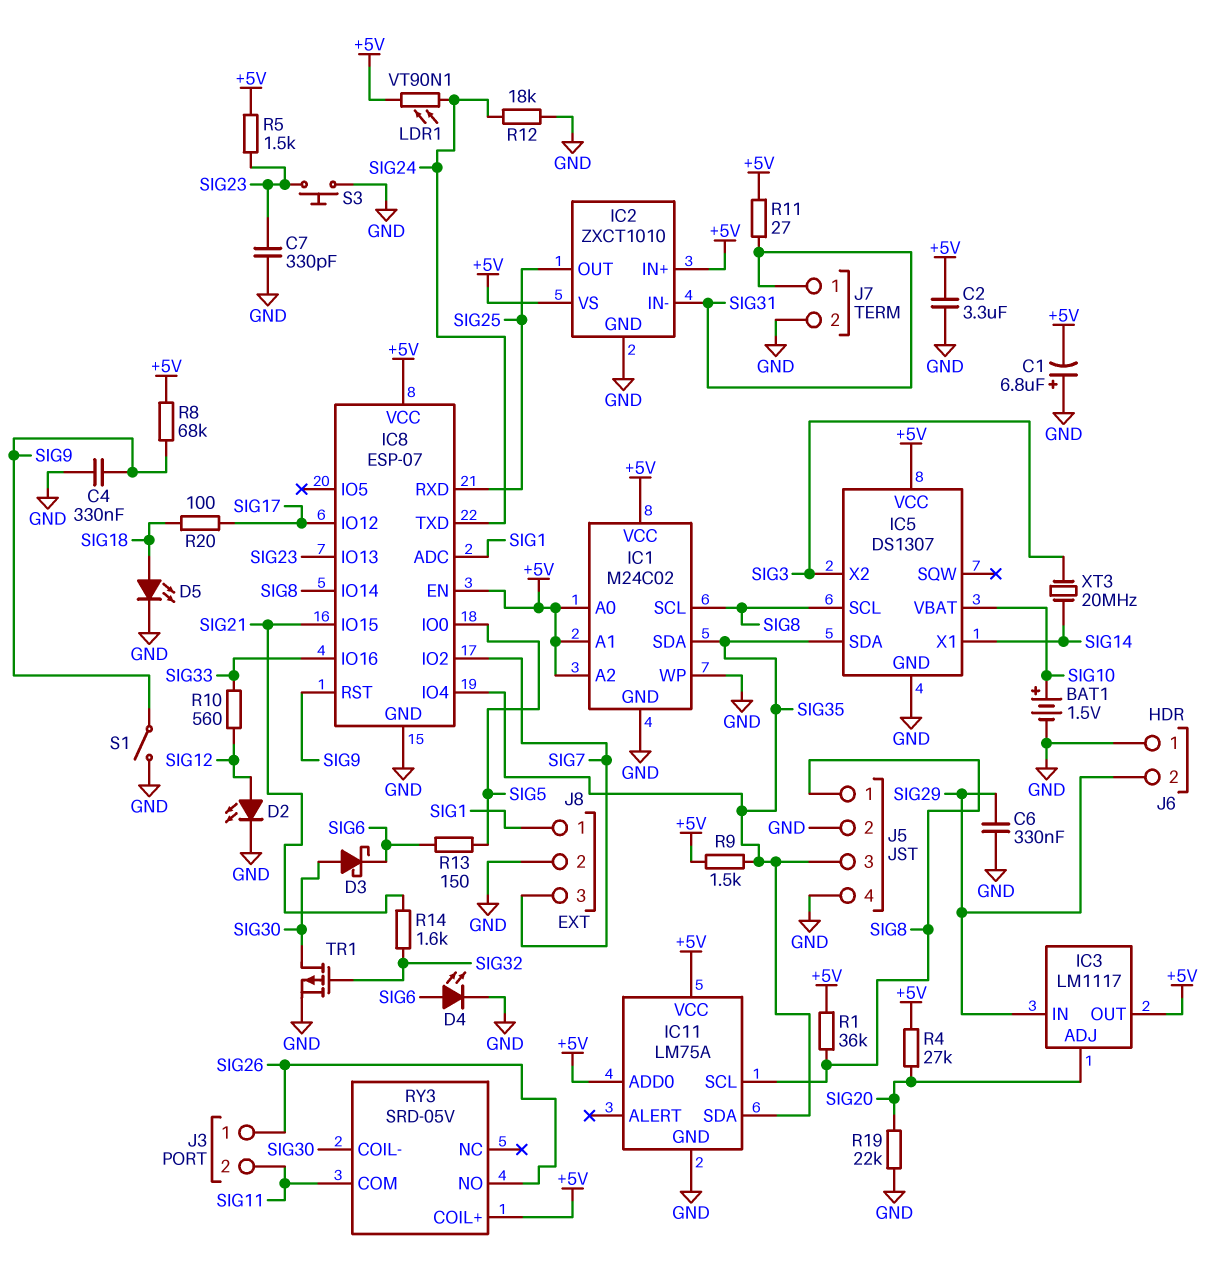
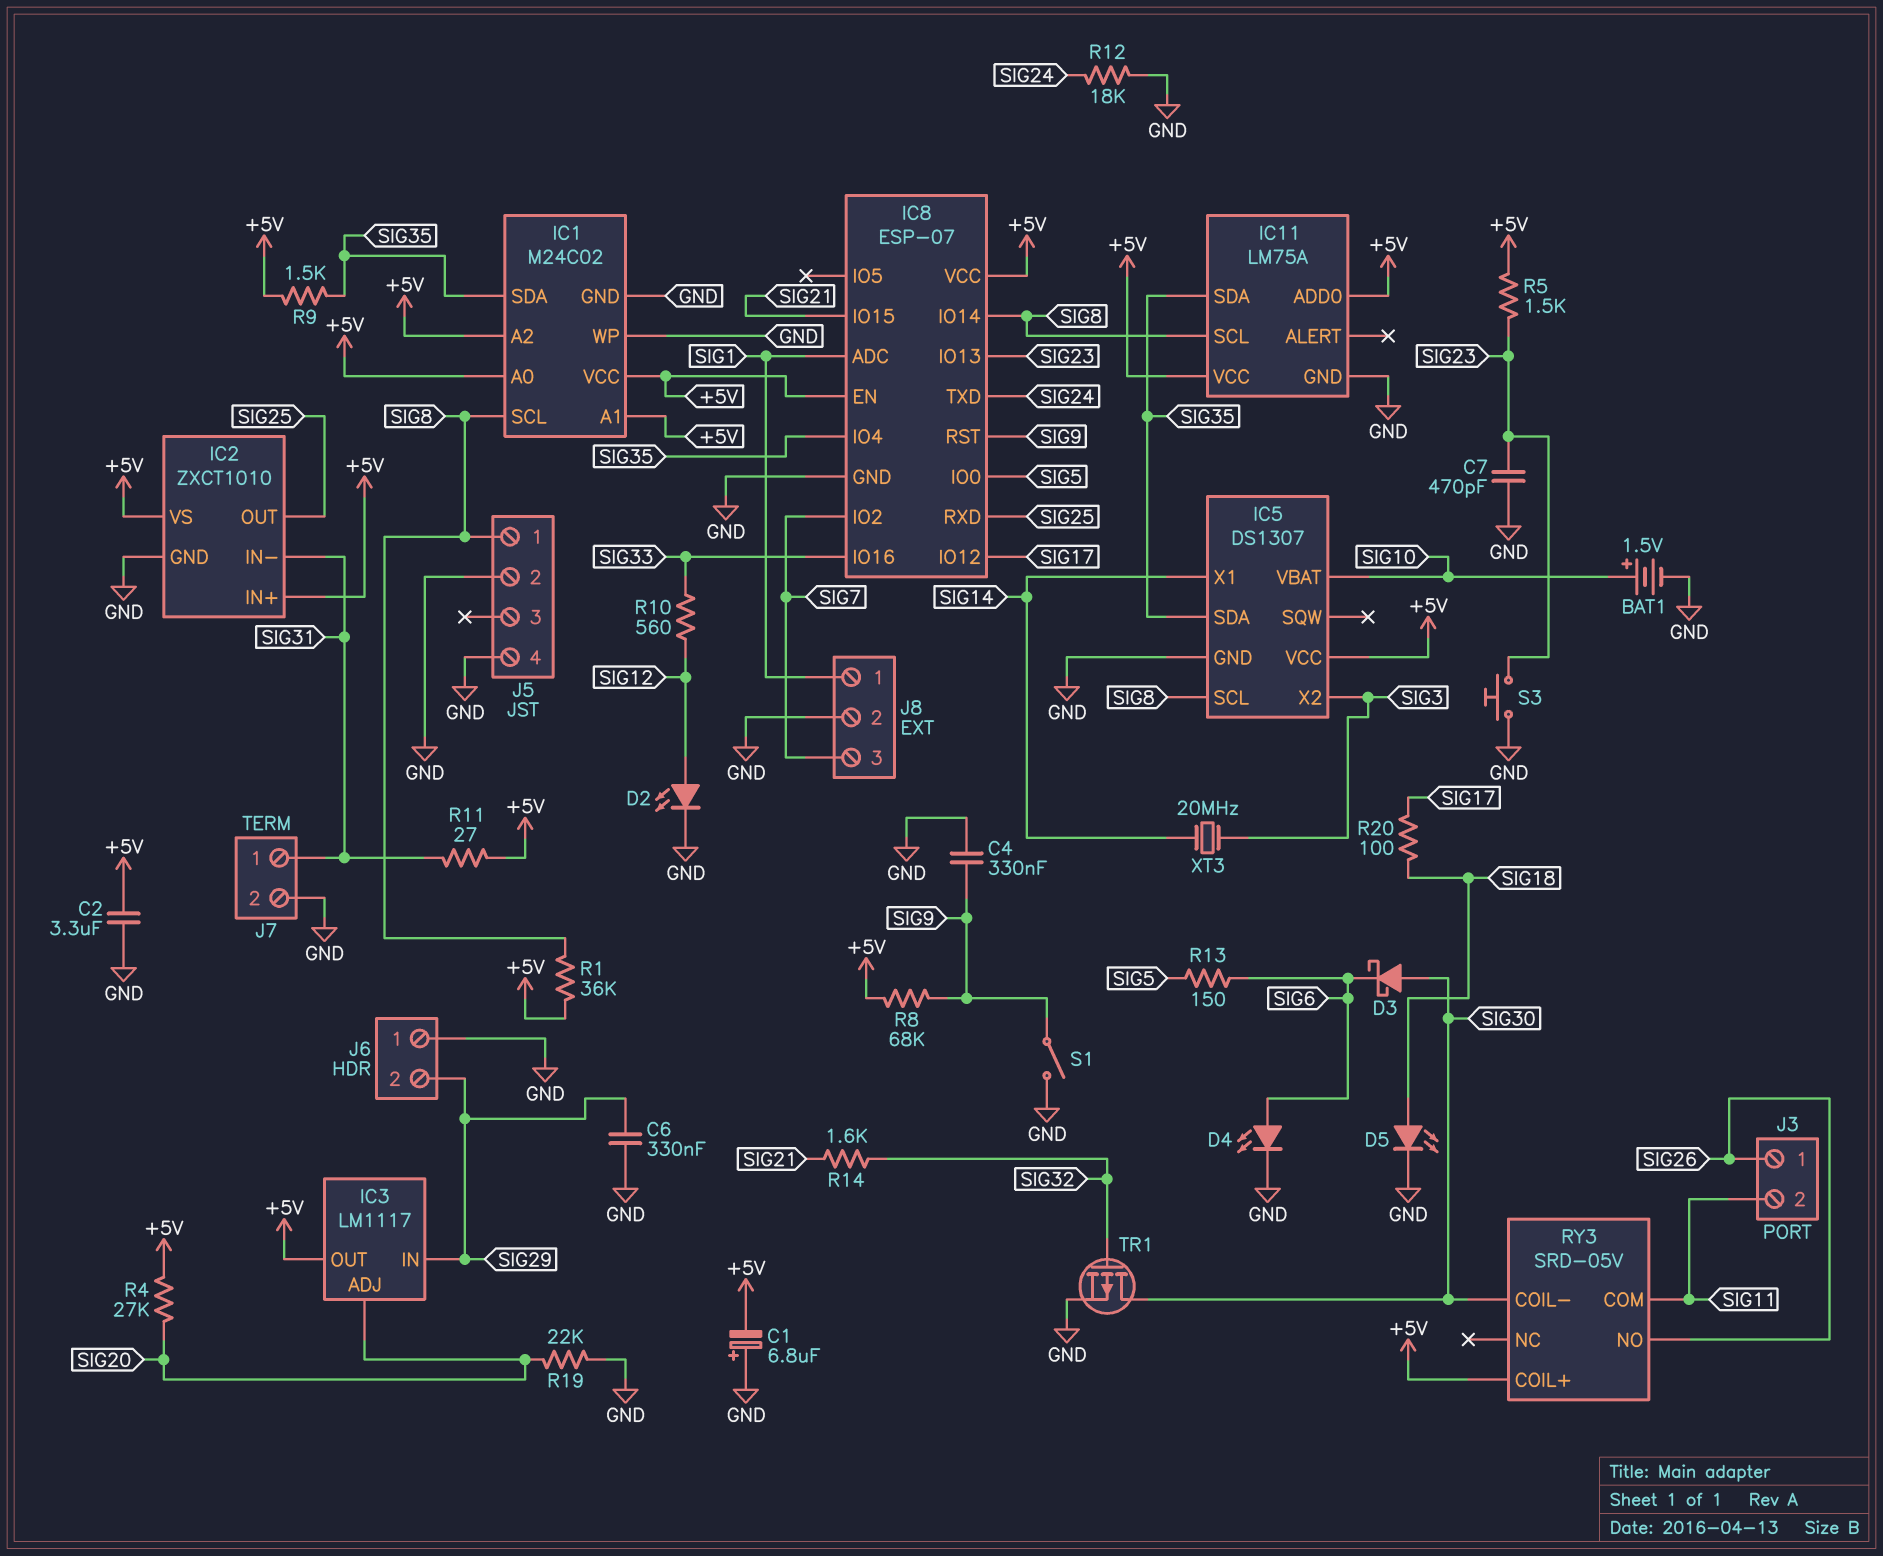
C7: 330pF (GND, SIG23) -> 470pF (GND, SIG23)
J5 pin 3: SIG35 -> none
LDR1: VT90N1 (+5V, SIG24) -> none

